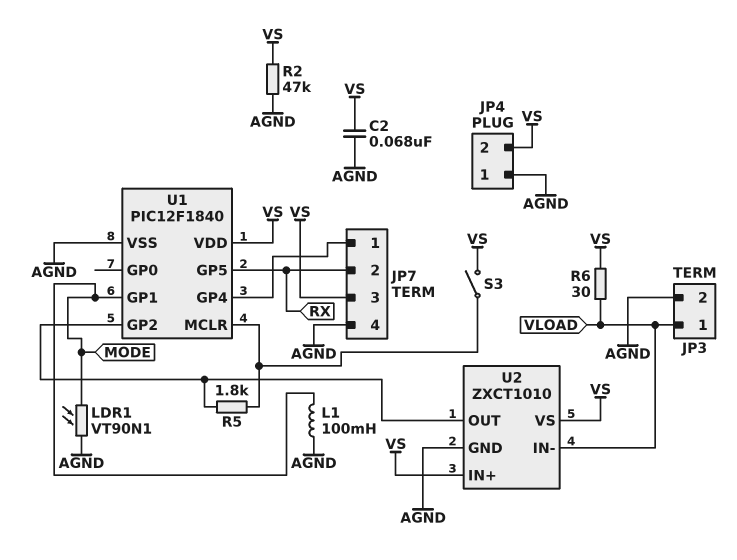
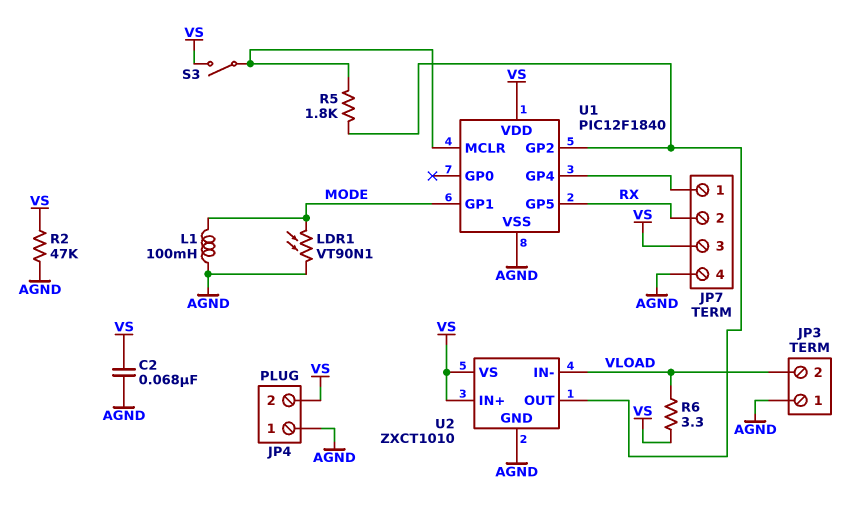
JP3 pin 1: VLOAD -> AGND
JP3 pin 2: AGND -> VLOAD
R6: 30 (VLOAD, VS) -> 3.3 (VLOAD, VS)

